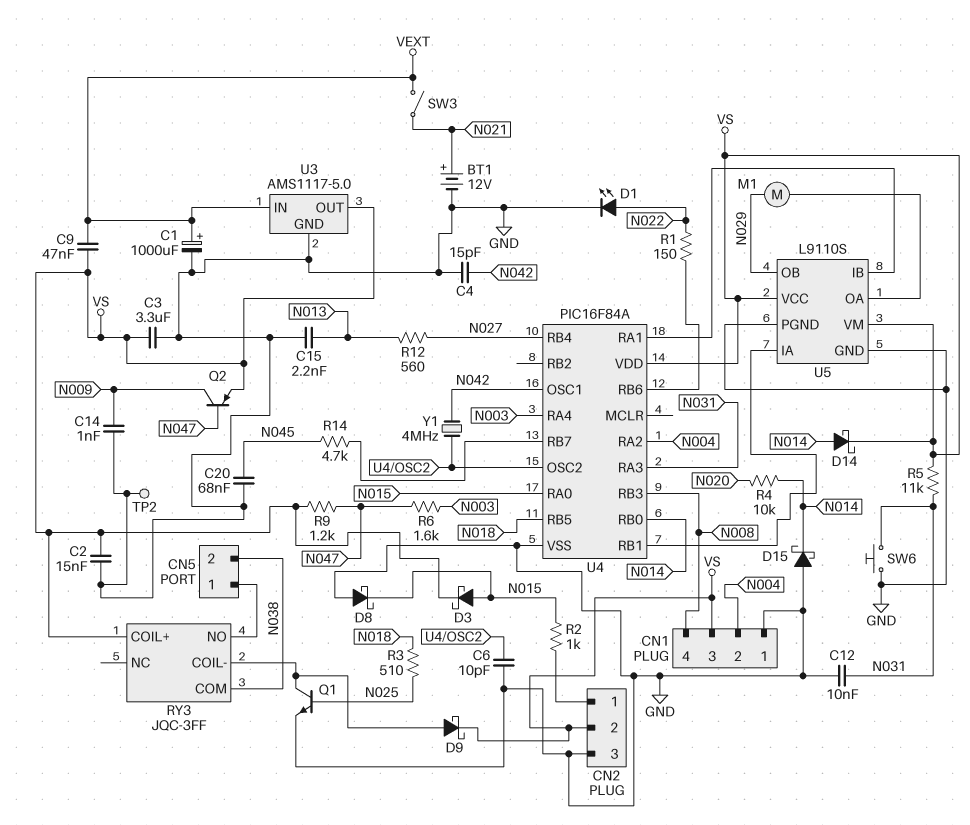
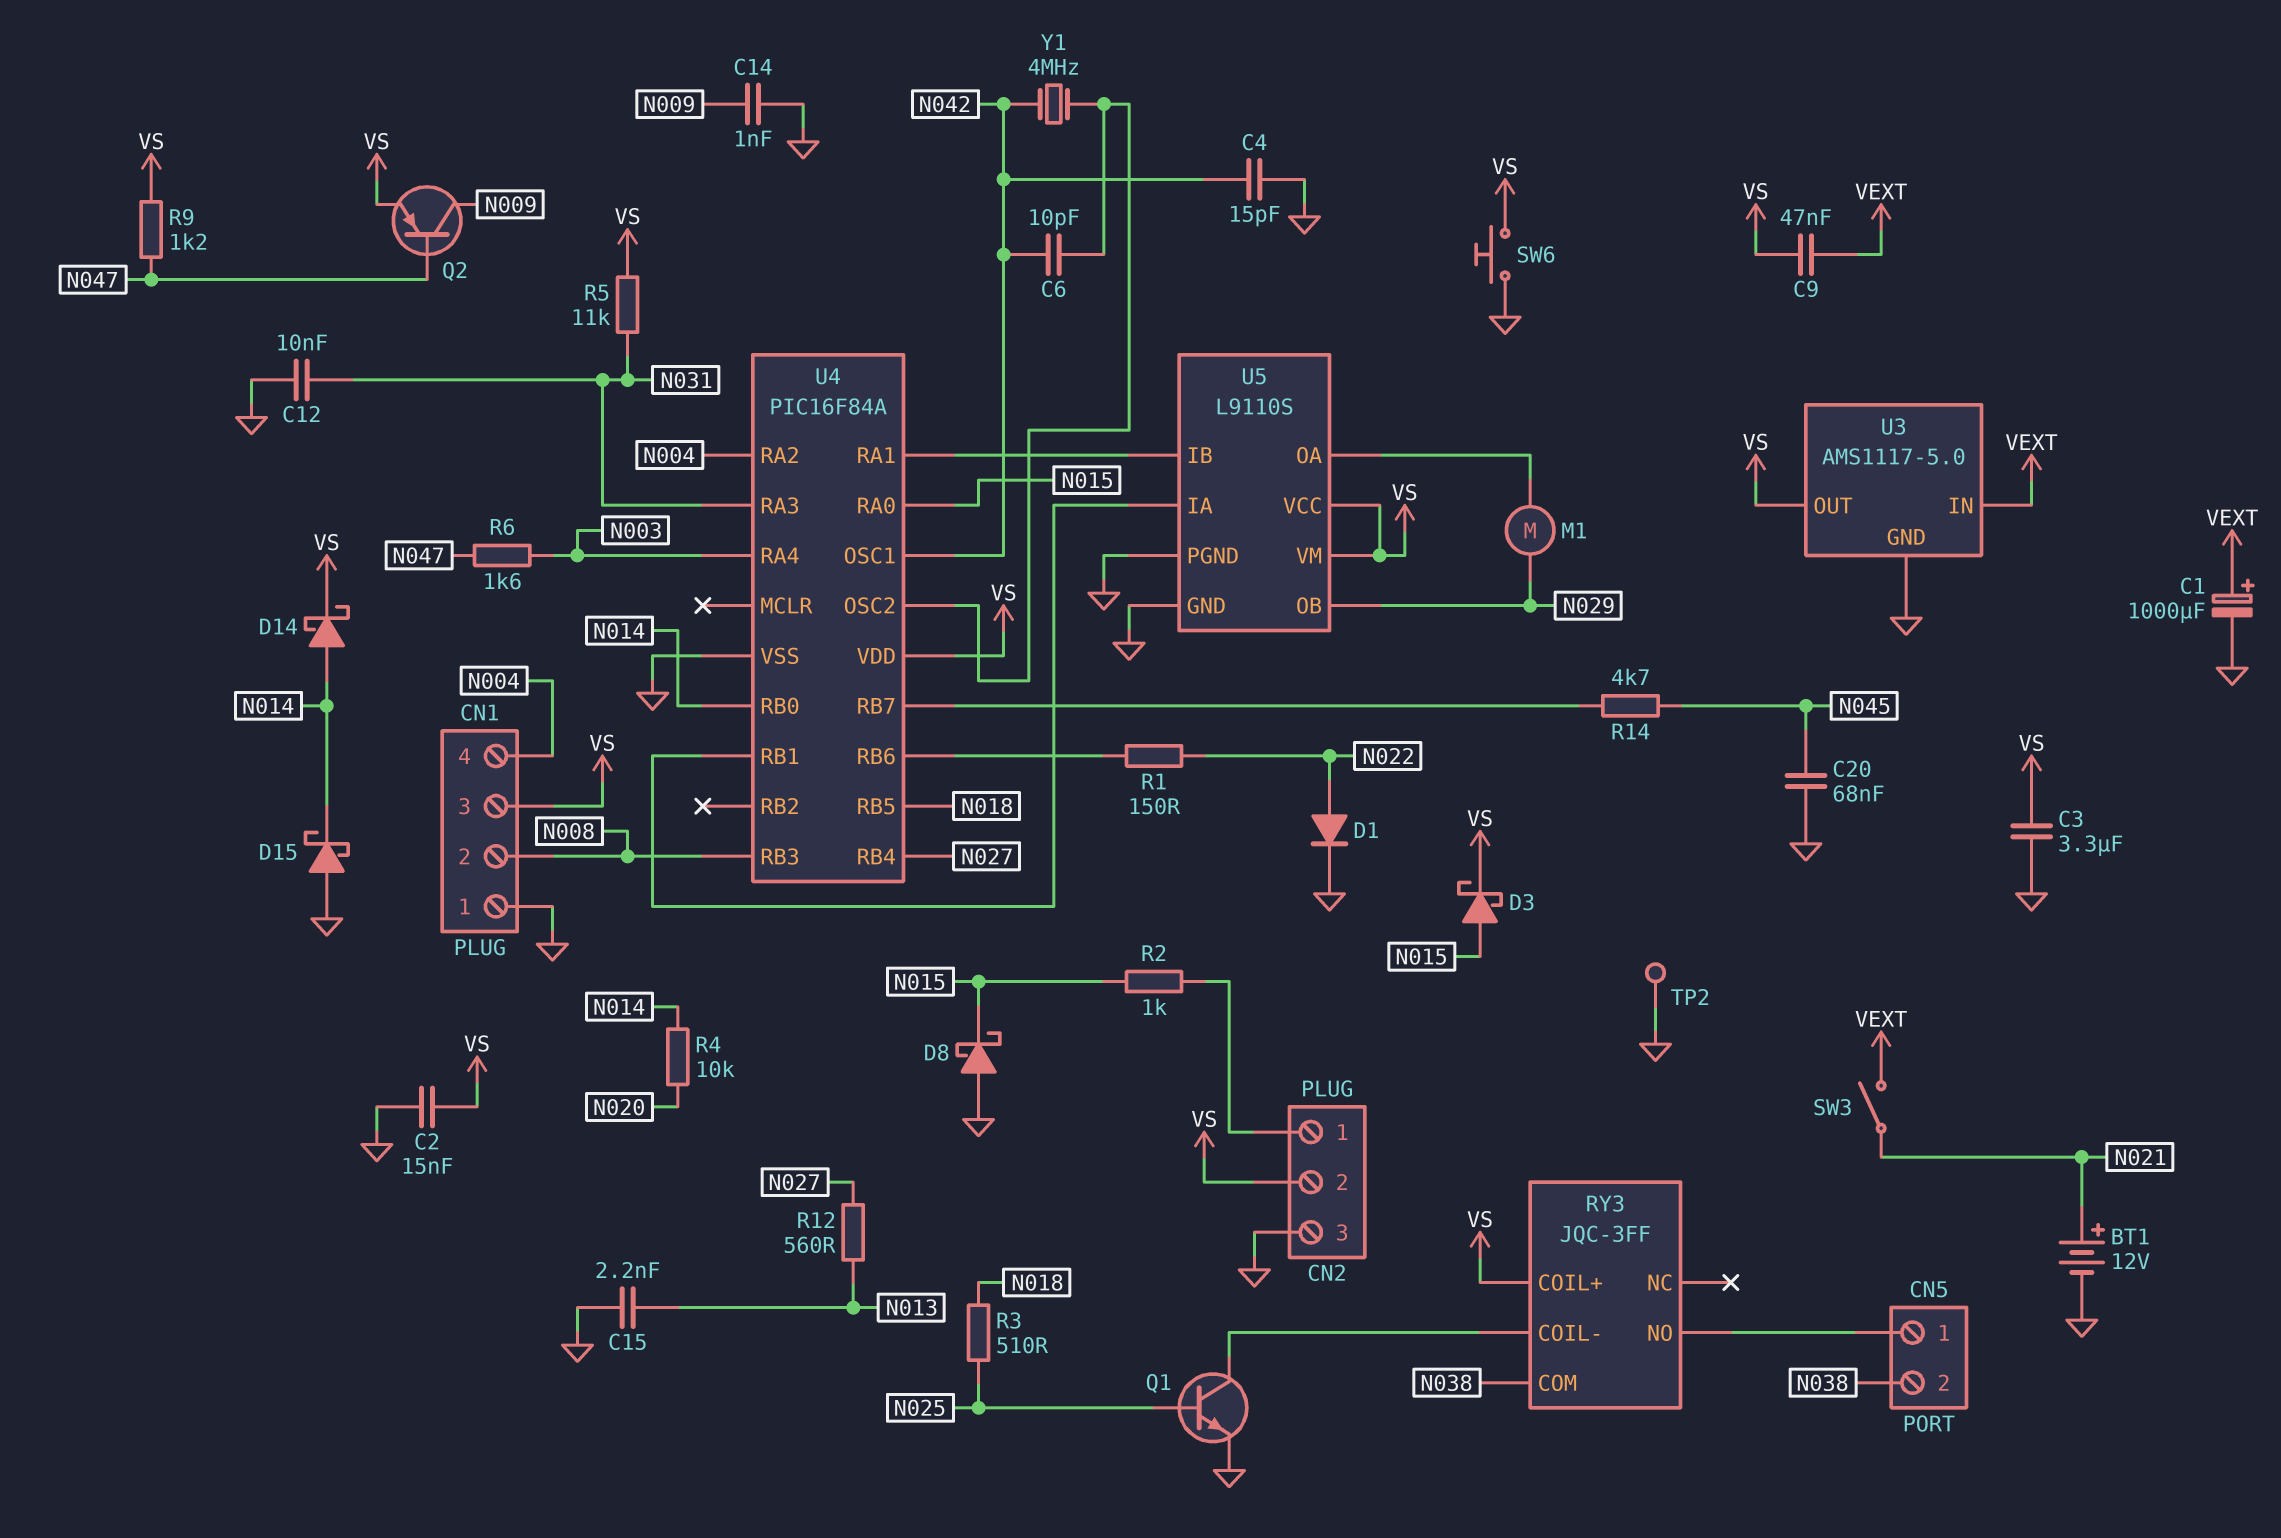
C6: 10pF (GND, U4/OSC2) -> 10pF (N042, U4/OSC2)
CN1 pin 2: N004 -> N008
CN1 pin 4: N008 -> N004
D1: LED (A N022, K GND) -> diode (A N022, K GND)
D9: schottky (A RY3/COIL-, K VS) -> none
SW6: button (GND, N031) -> button (GND, VS)

